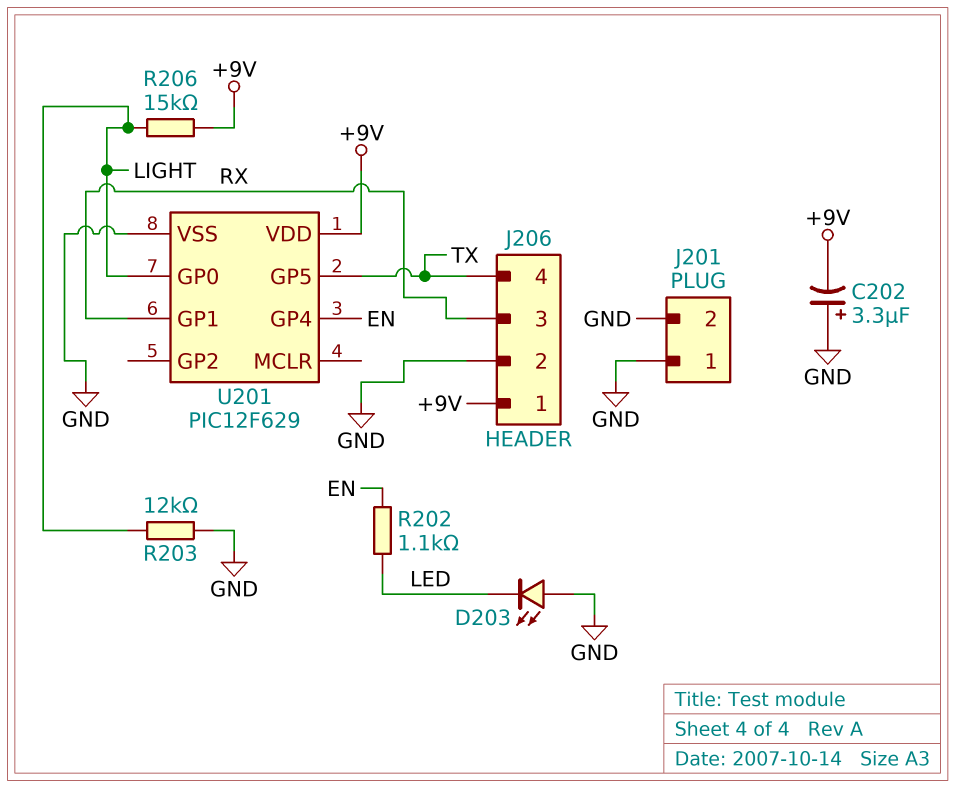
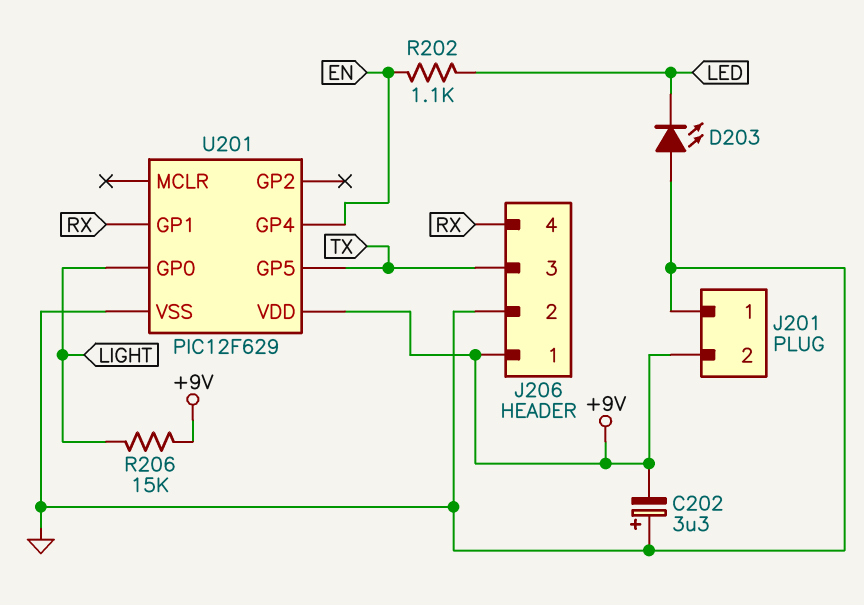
J201 pin 2: GND -> +9V
J206 pin 3: RX -> TX
J206 pin 4: TX -> RX
R203: 12k (GND, LIGHT) -> none

